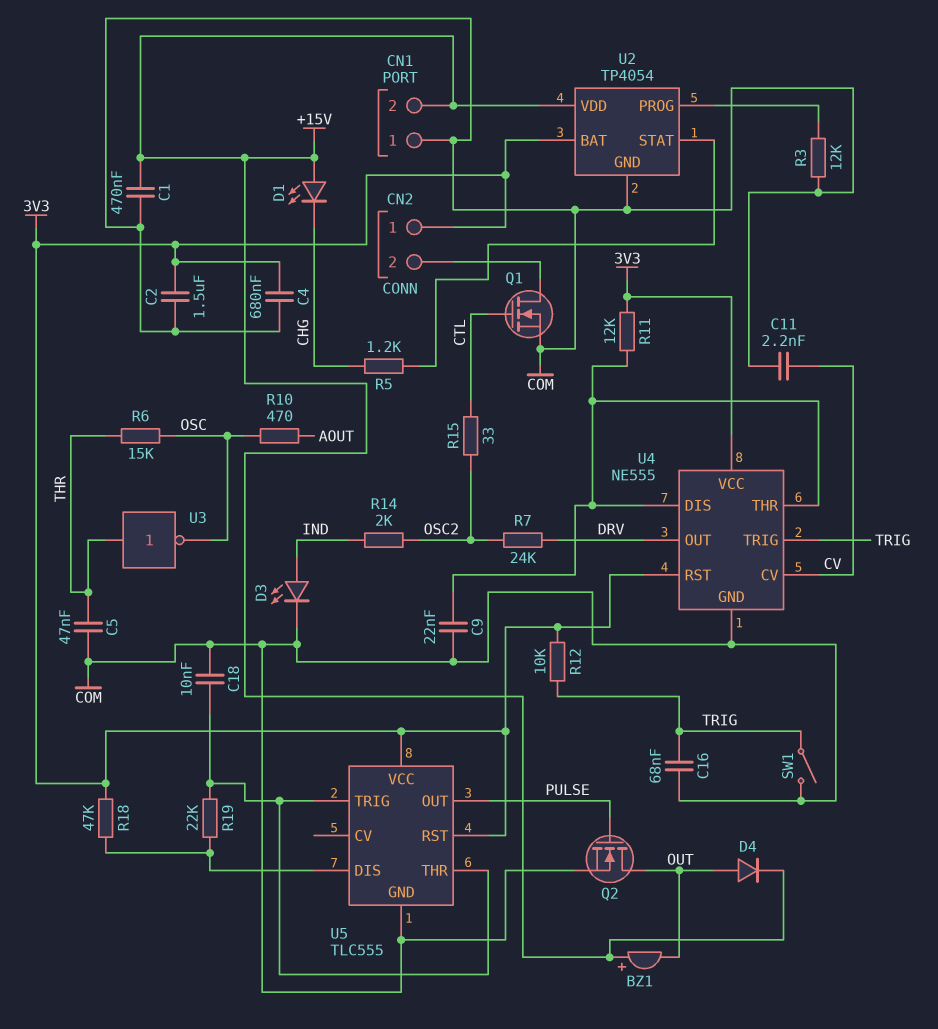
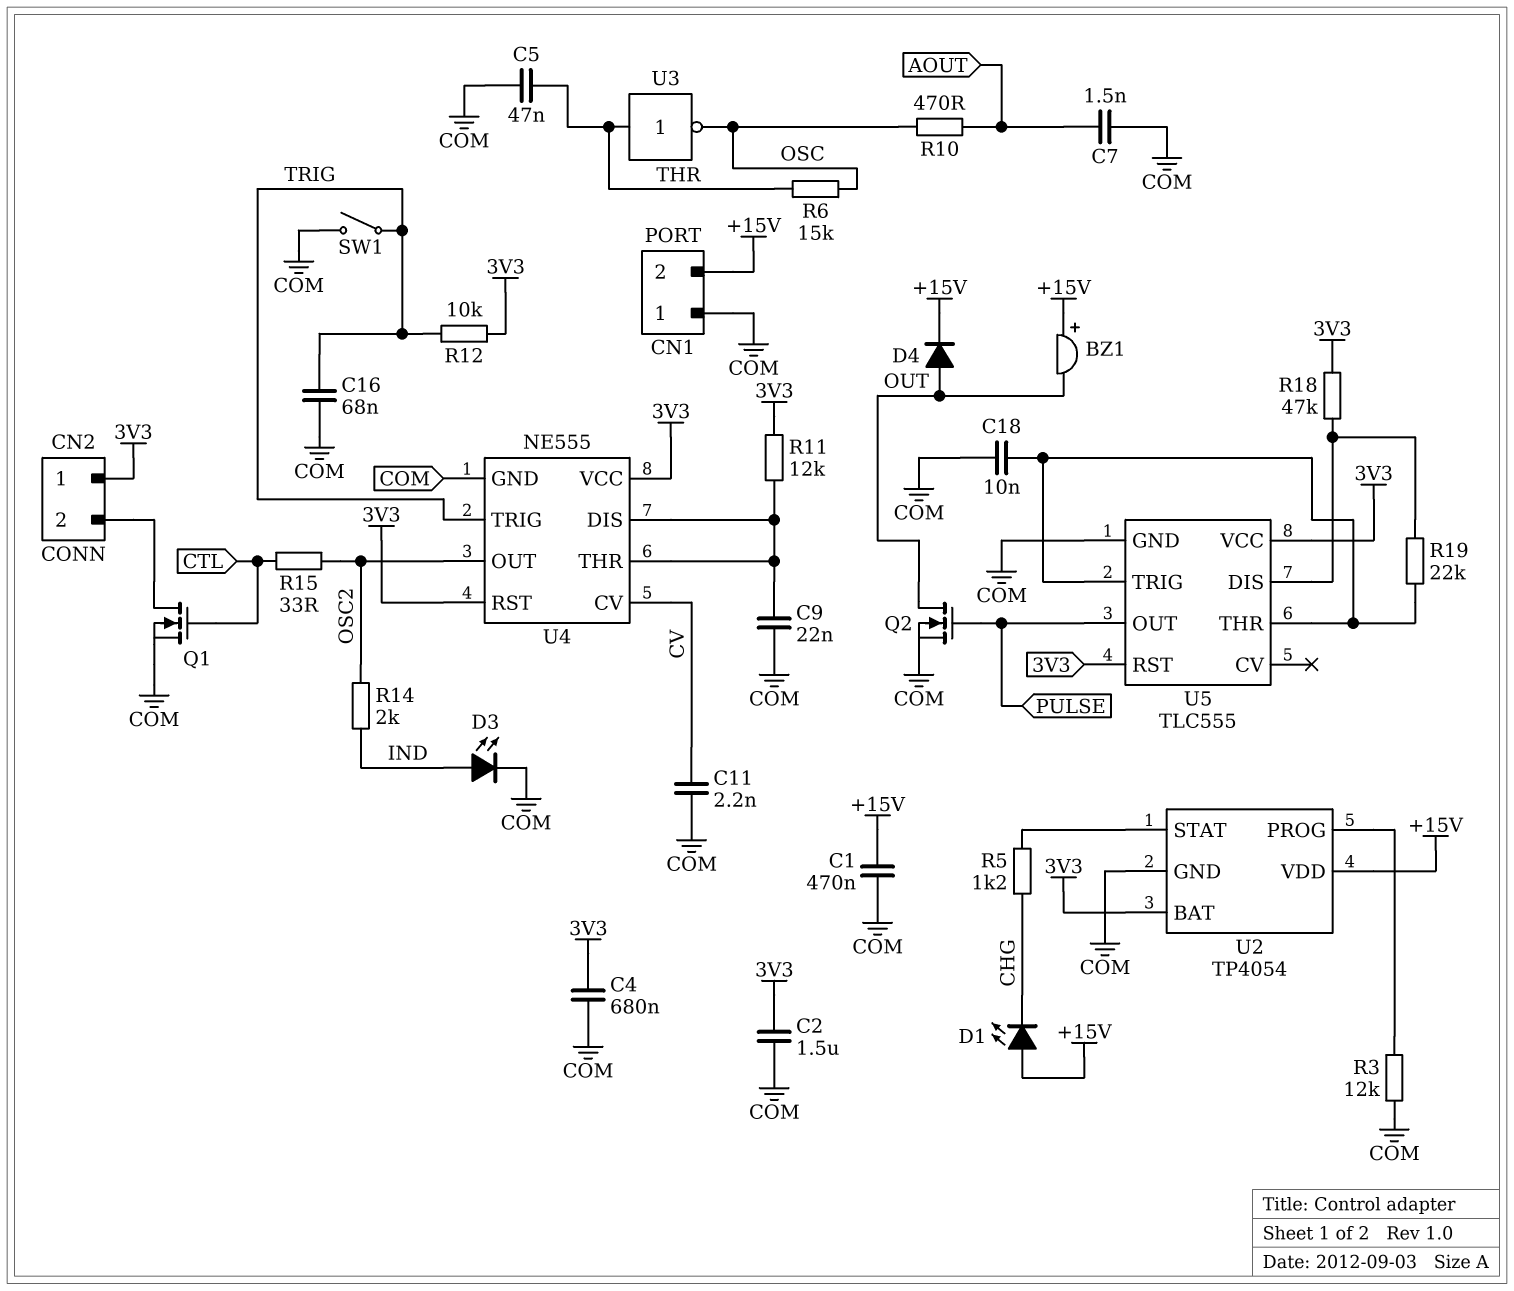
C7: none -> 1.5nF (AOUT, COM)
R7: 24k (DRV, OSC2) -> none
U4 pin OUT: DRV -> OSC2

